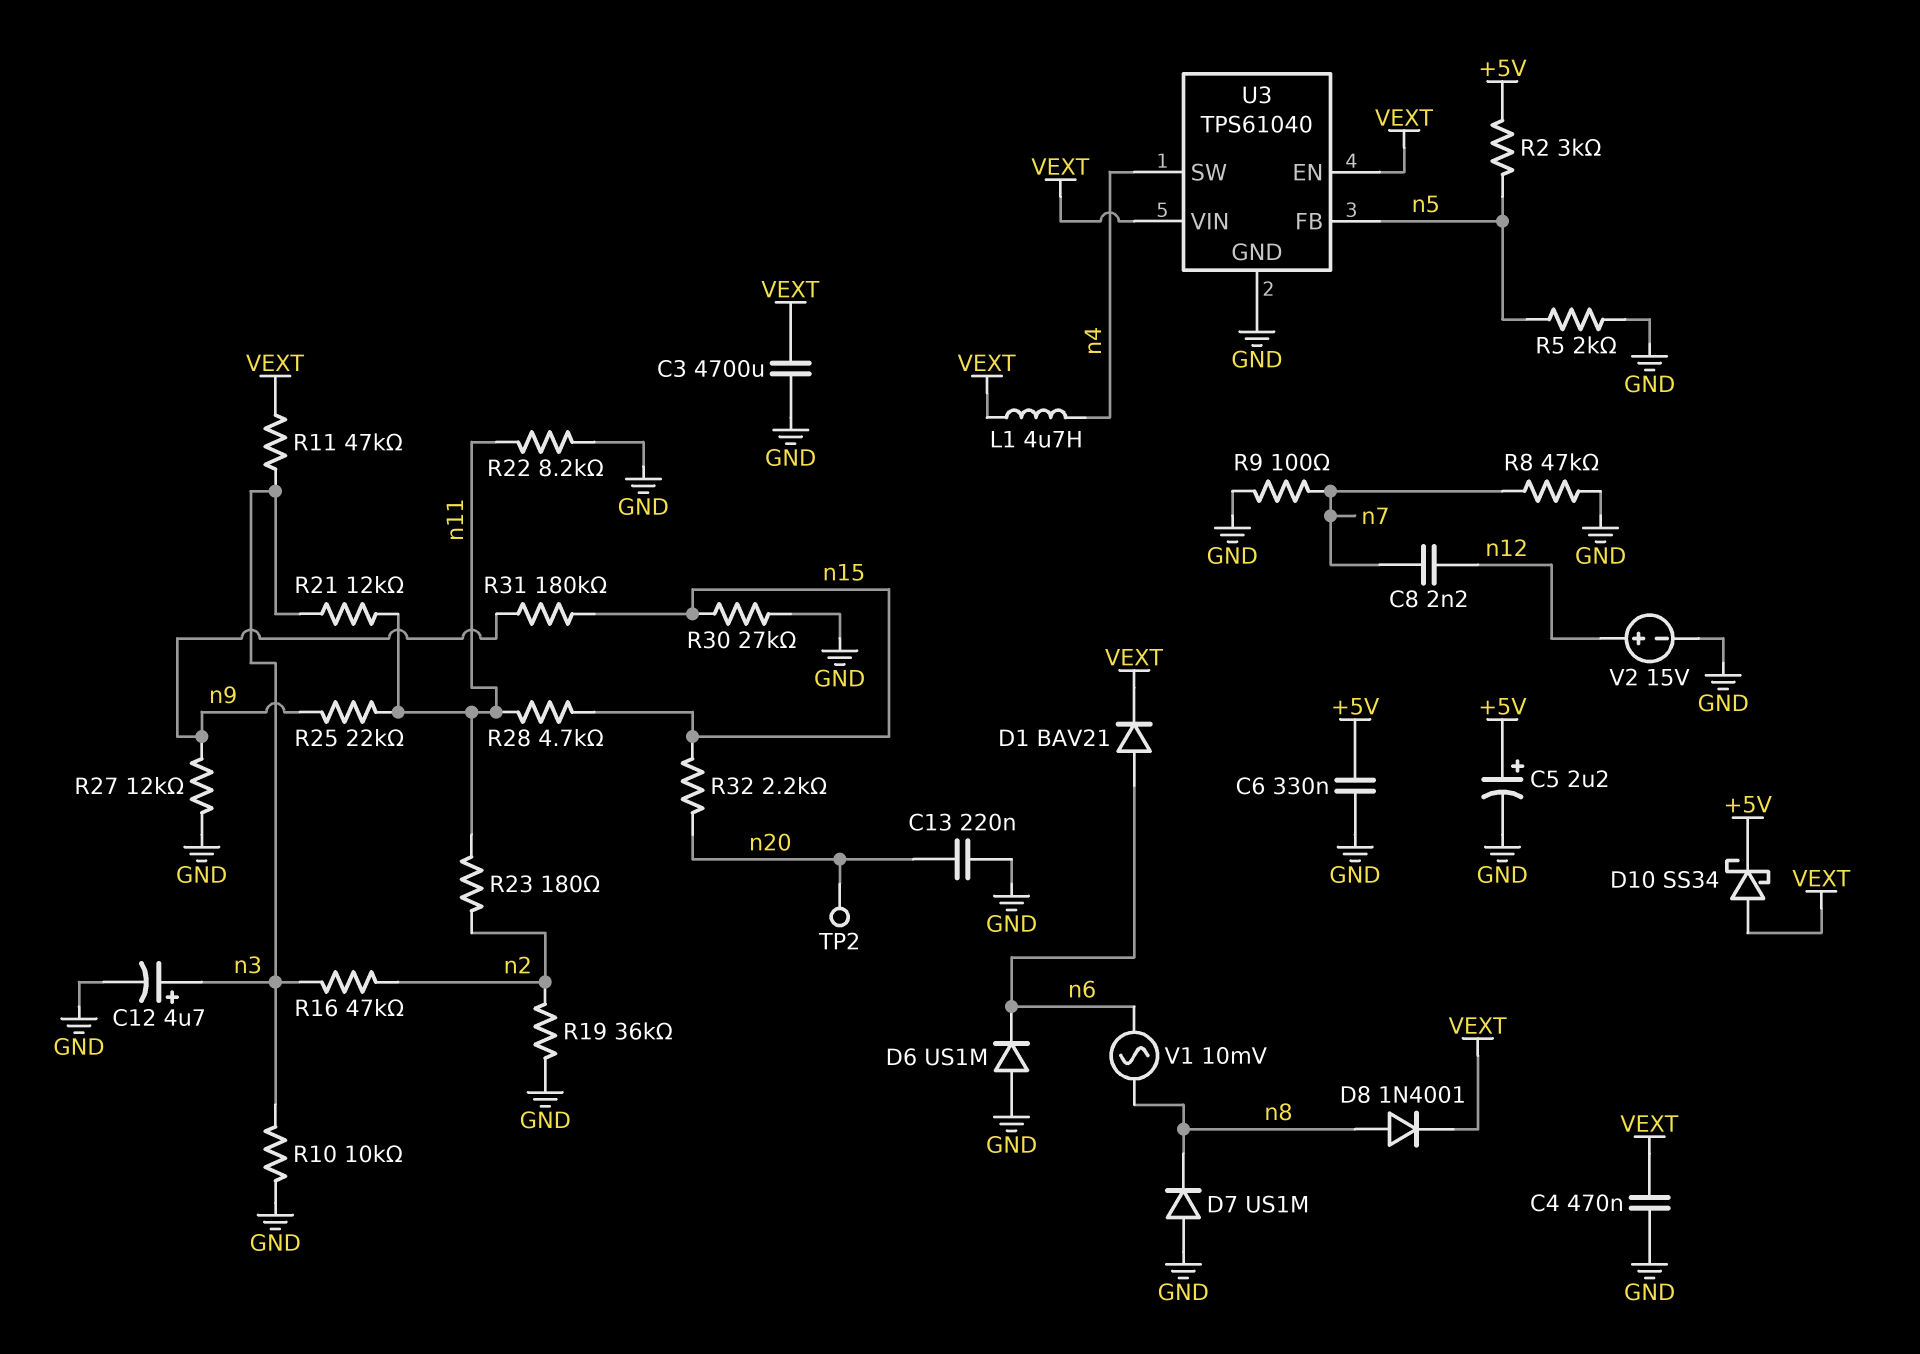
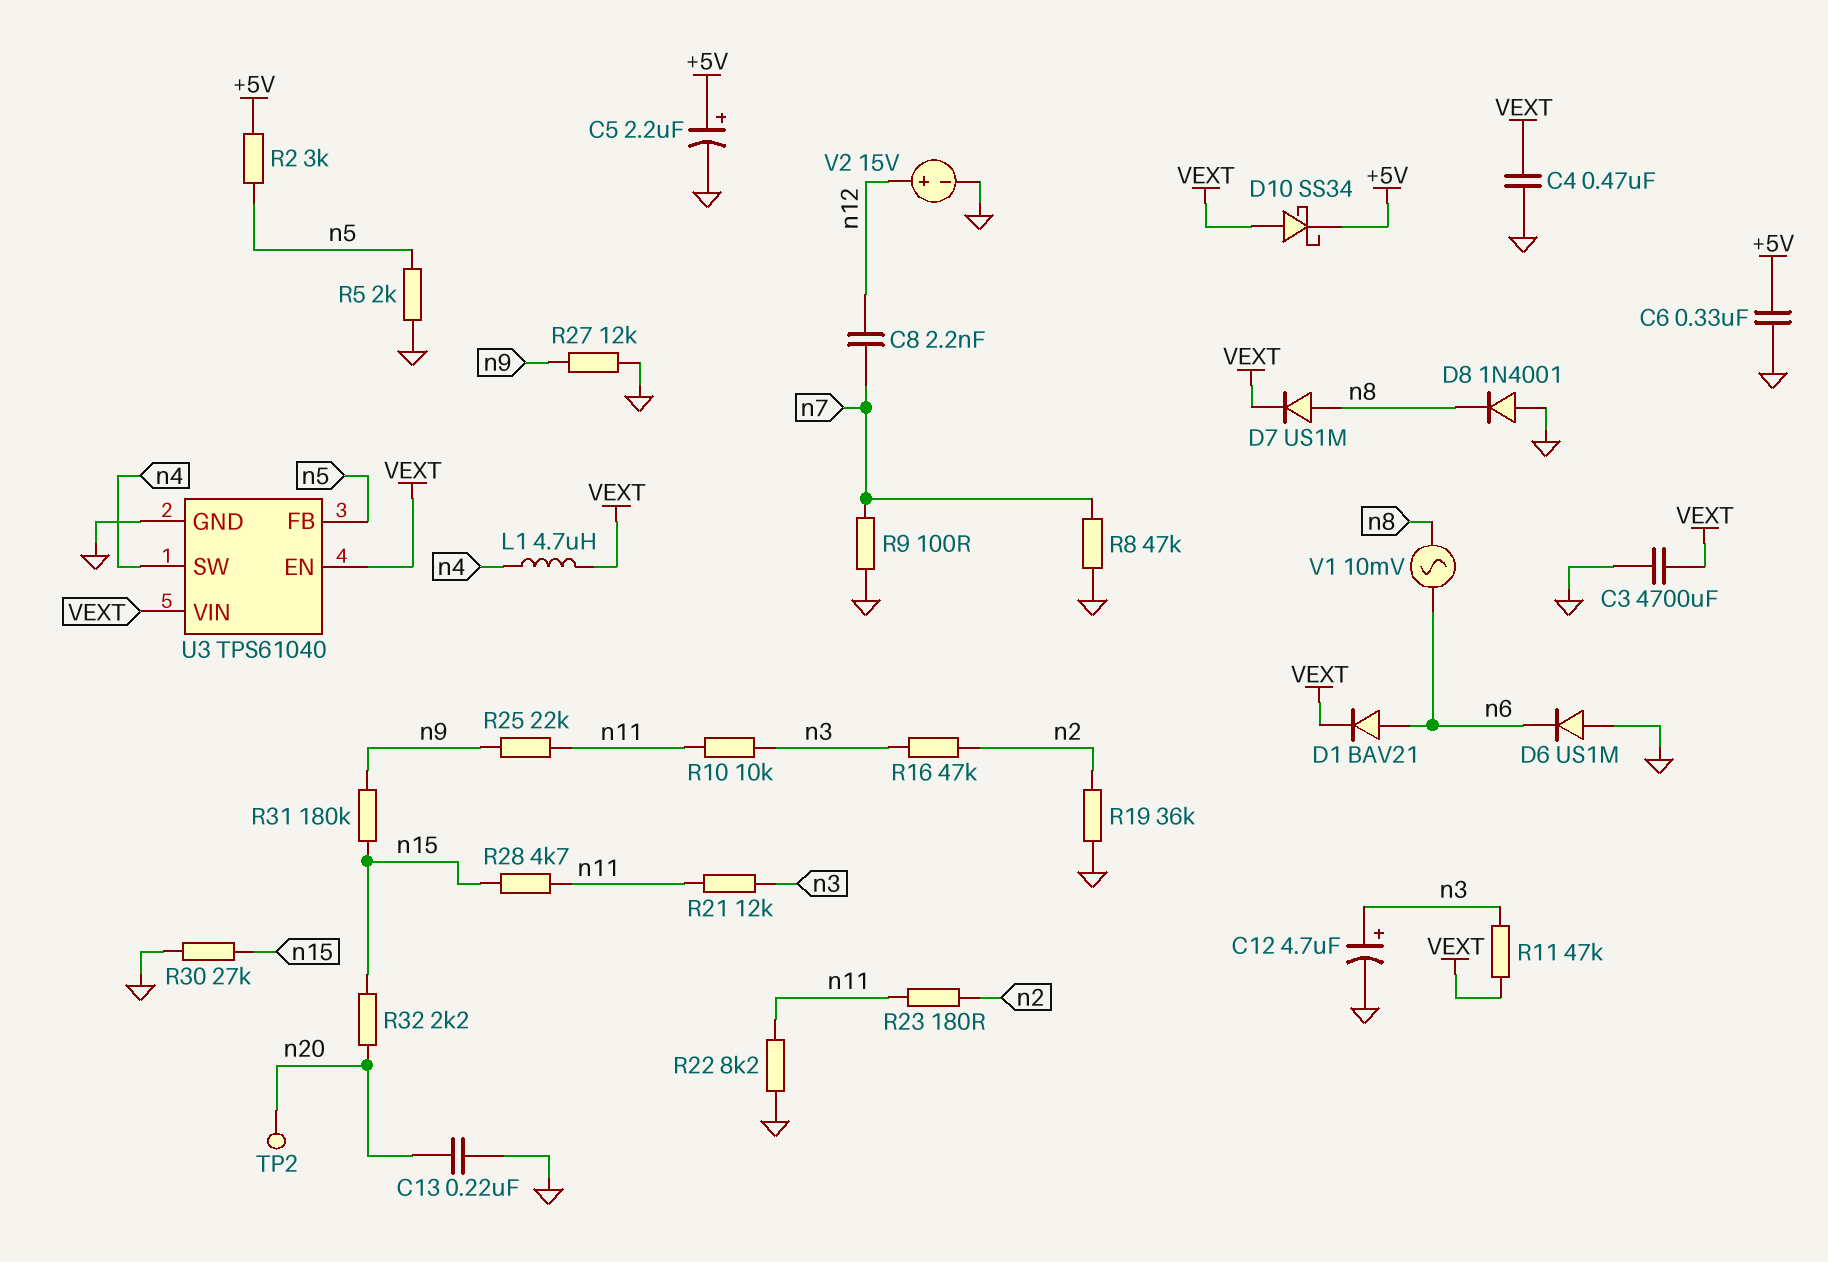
D7: diode US1M (A GND, K n8) -> diode US1M (A n8, K VEXT)
D8: diode 1N4001 (A n8, K VEXT) -> diode 1N4001 (A GND, K n8)
R10: 10k (GND, n3) -> 10k (n3, n11)

